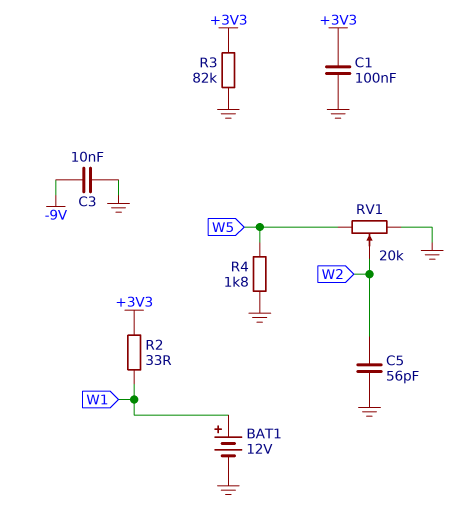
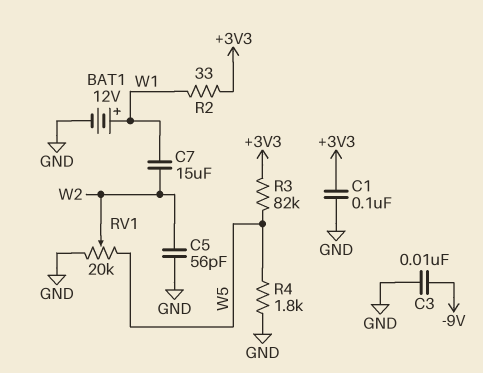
C7: none -> 15uF (W1, W2)
R3: 82k (+3V3, GND) -> 82k (+3V3, W5)

